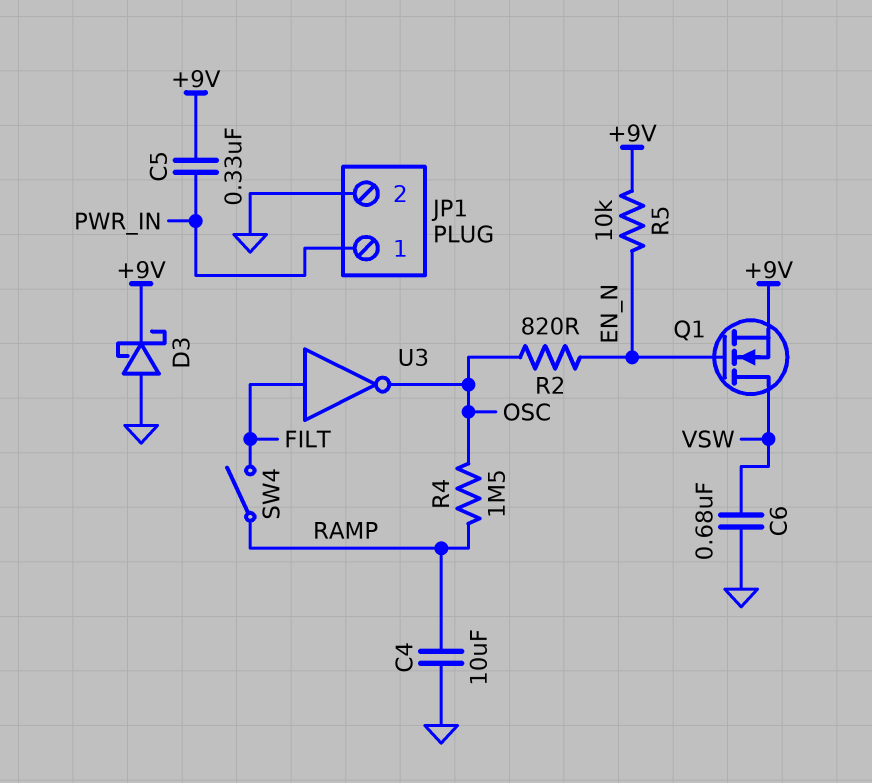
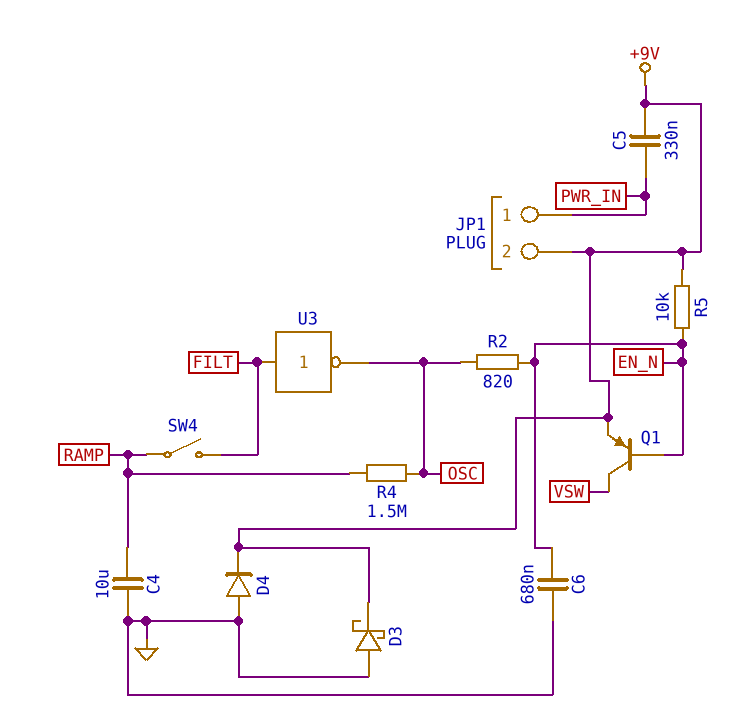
C6: 680nF (GND, VSW) -> 680nF (EN_N, GND)
D4: none -> diode (A GND, K +9V)
JP1 pin 2: GND -> +9V
Q1: NMOS (G EN_N, D VSW, S +9V) -> PNP (B EN_N, C VSW, E +9V)

